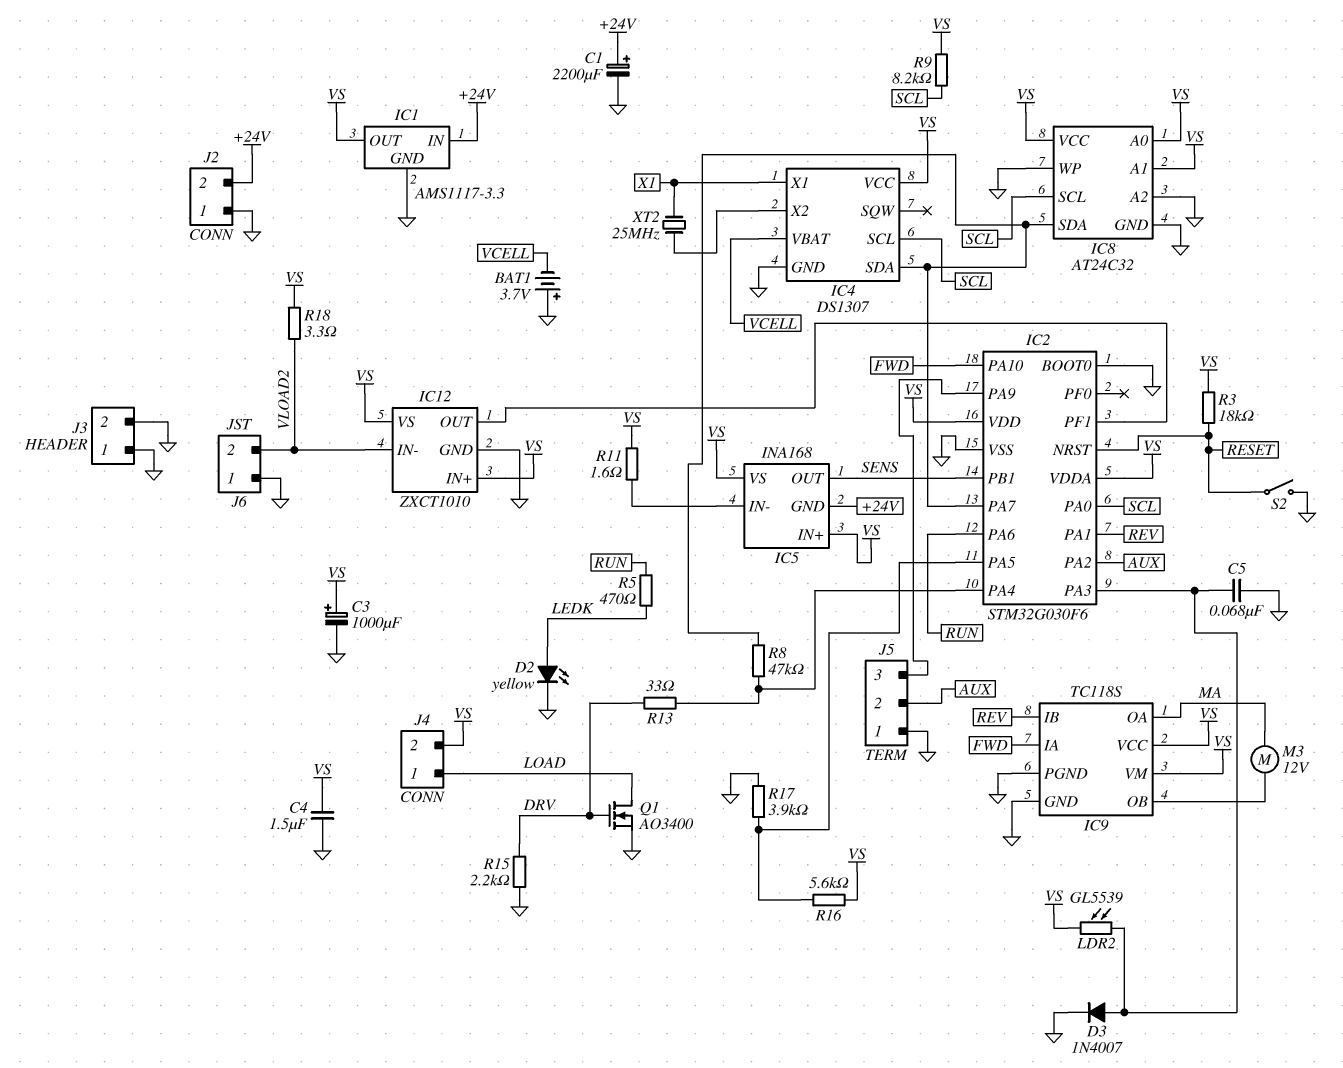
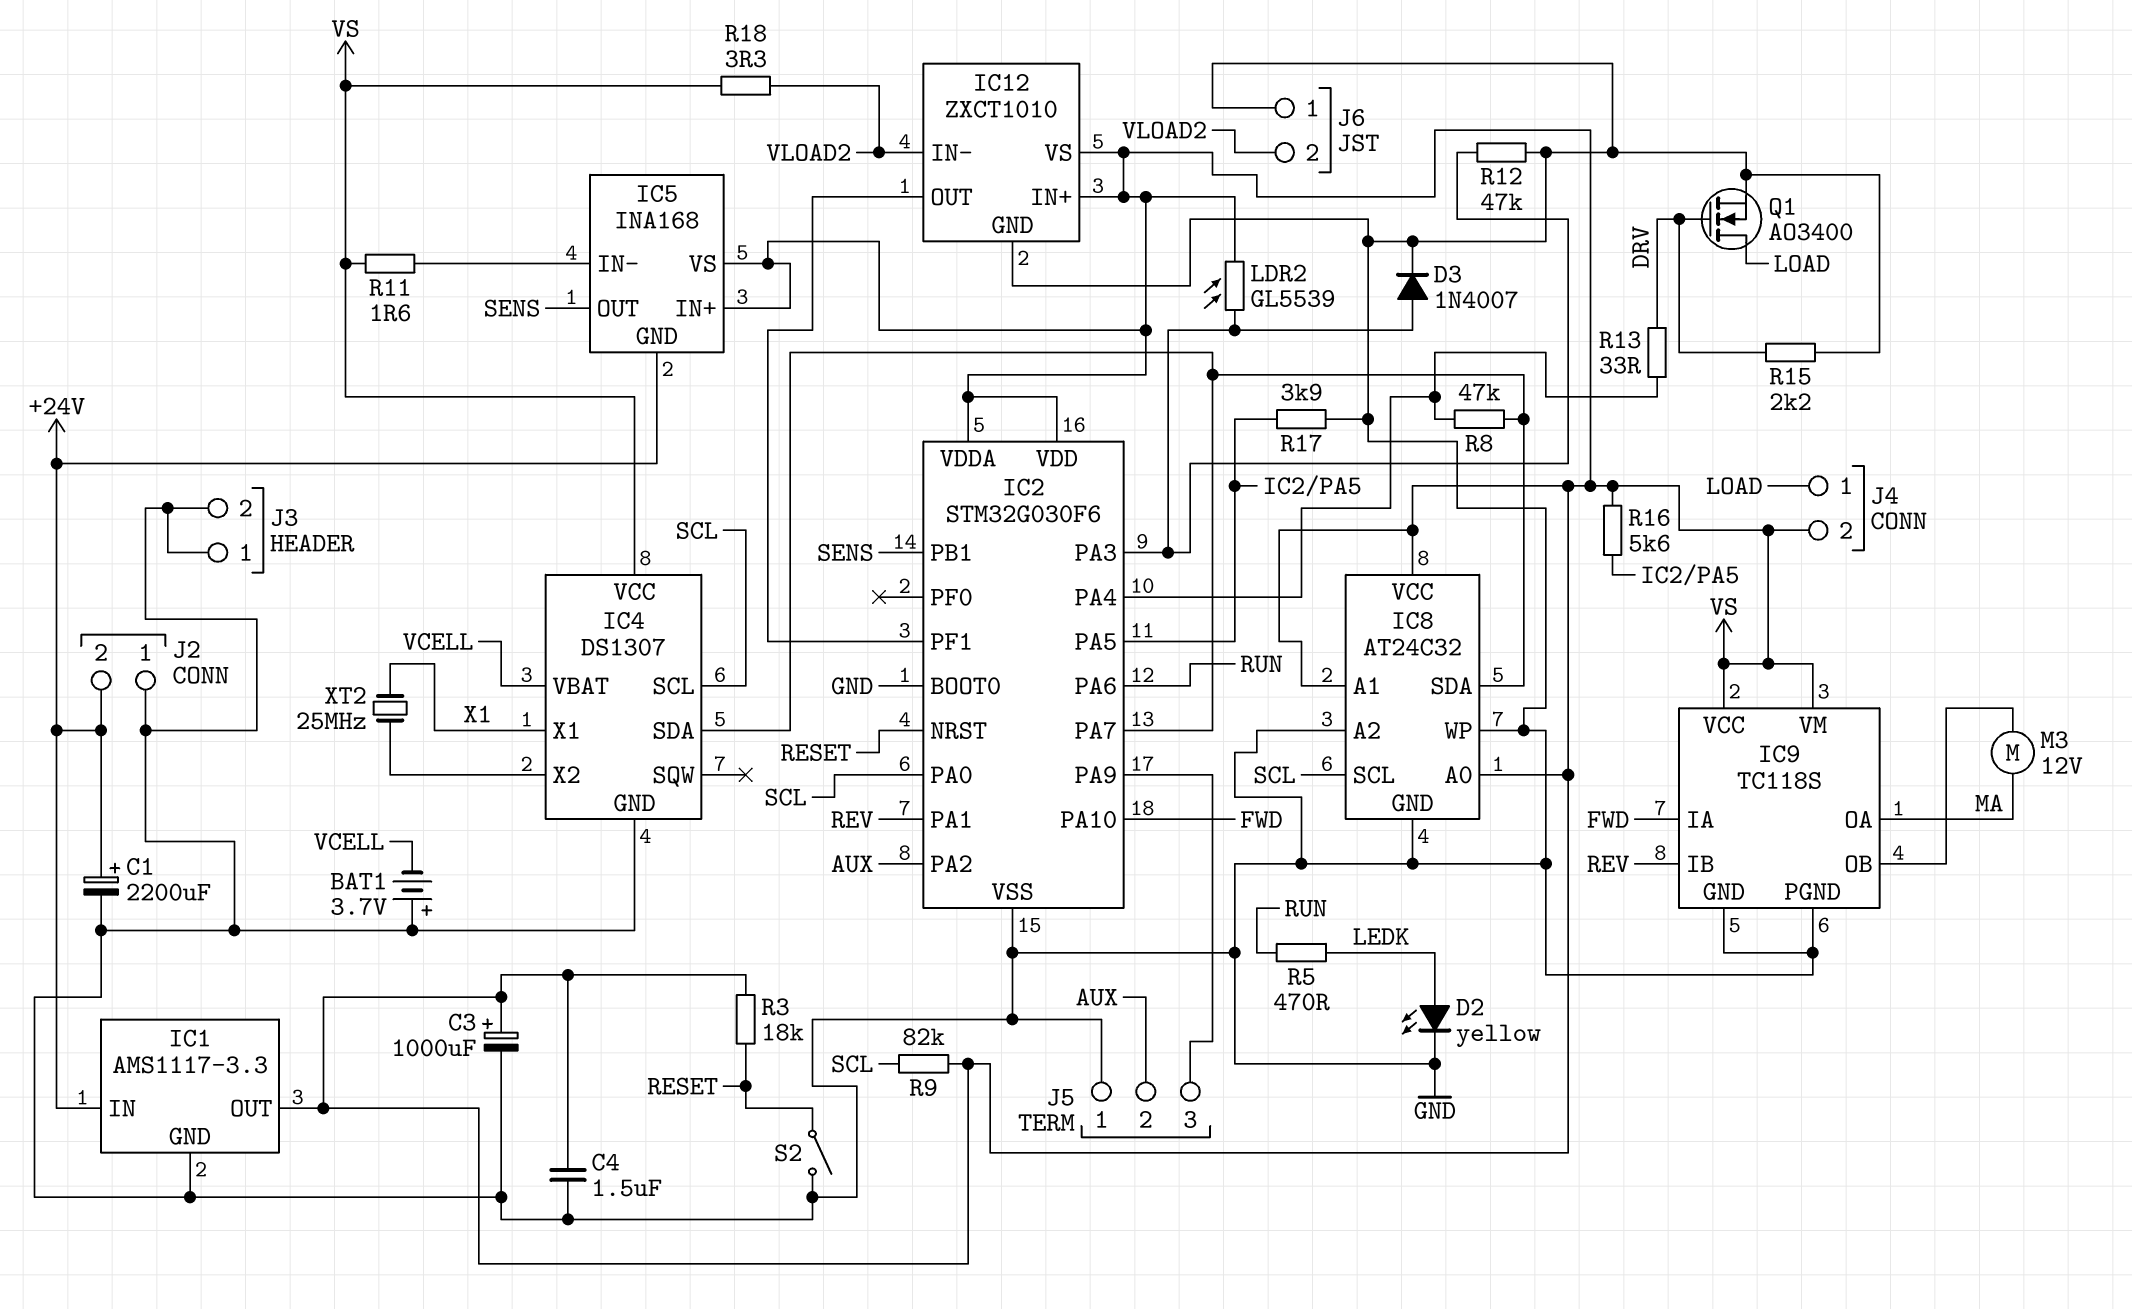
C5: 68nF (GND, IC2/PA3) -> none
R9: 8.2k (SCL, VS) -> 82k (SCL, VS)
R12: none -> 47k (GND, IC2/PA3)

